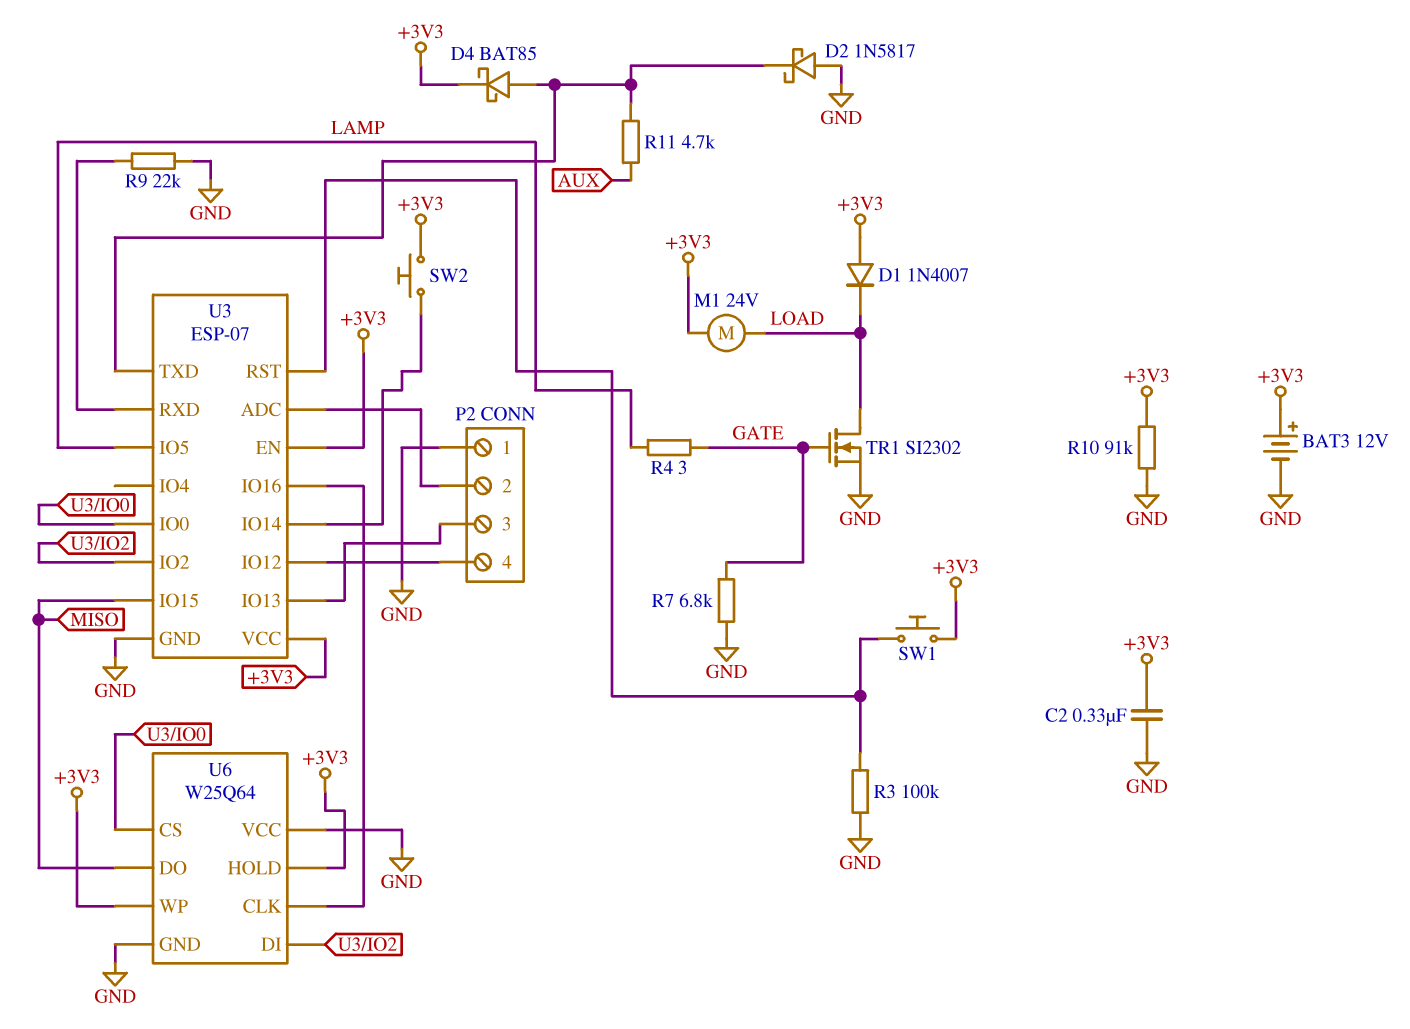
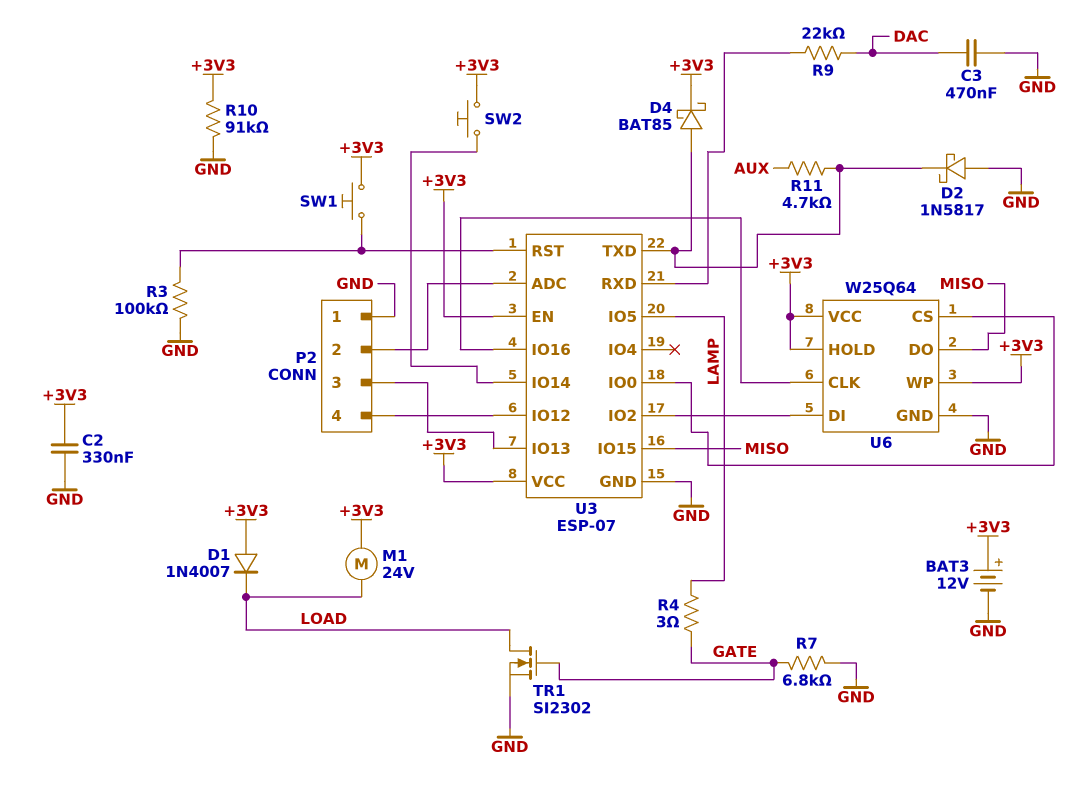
C3: none -> 470nF (DAC, GND)
R9: 22k (GND, U3/RXD) -> 22k (DAC, U3/RXD)
U6 pin VCC: GND -> +3V3

